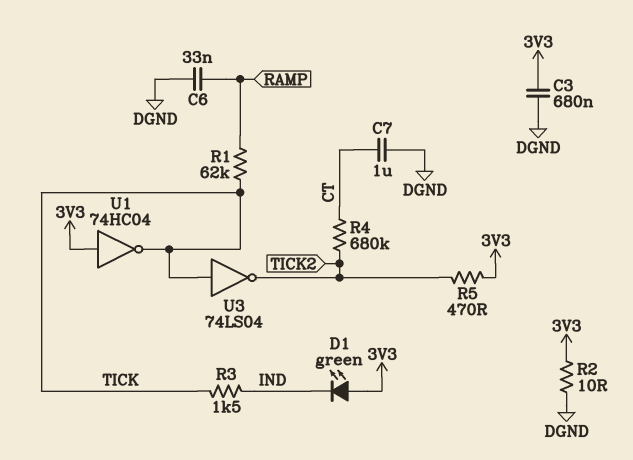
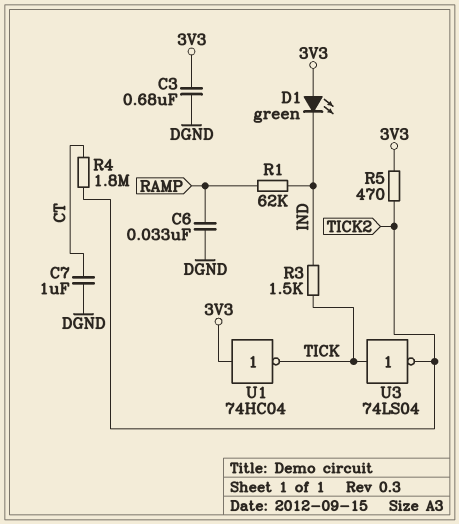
R1: 62k (RAMP, TICK) -> 62k (IND, RAMP)
R2: 10 (3V3, DGND) -> none
R4: 680k (CT, TICK2) -> 1.8M (CT, TICK2)

